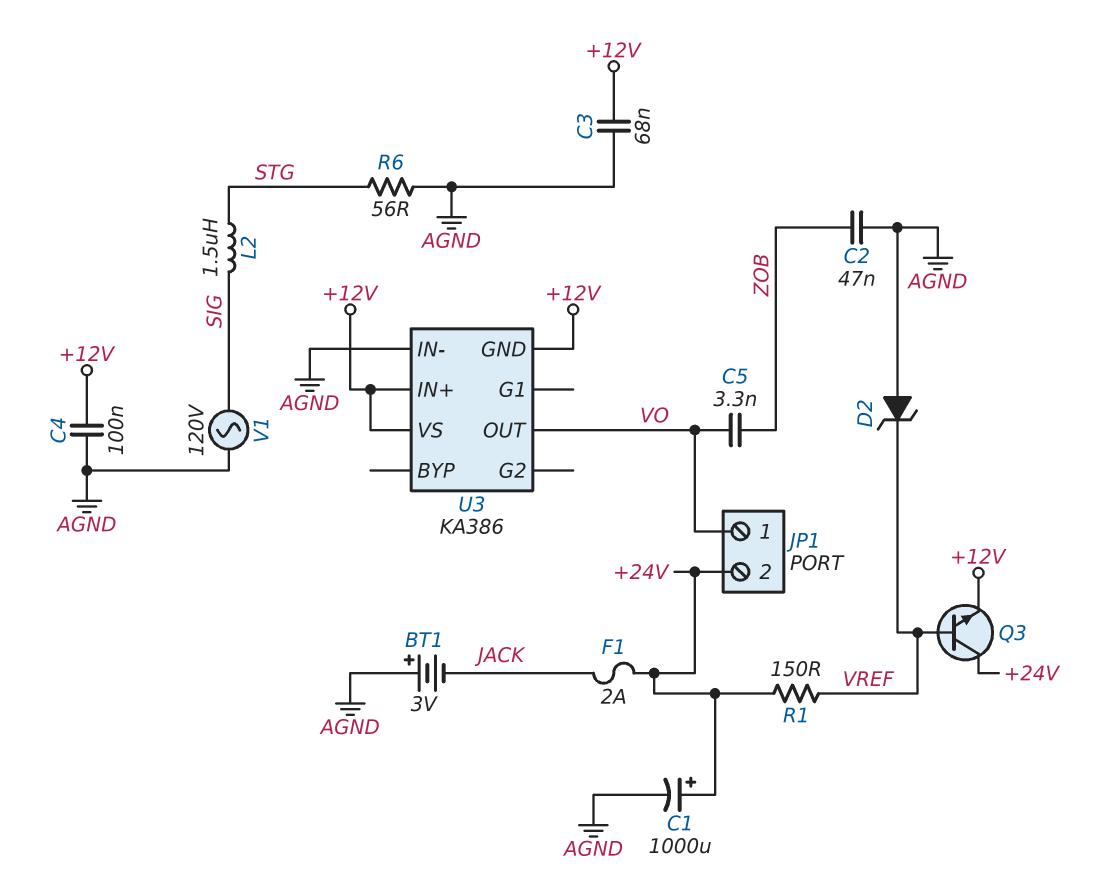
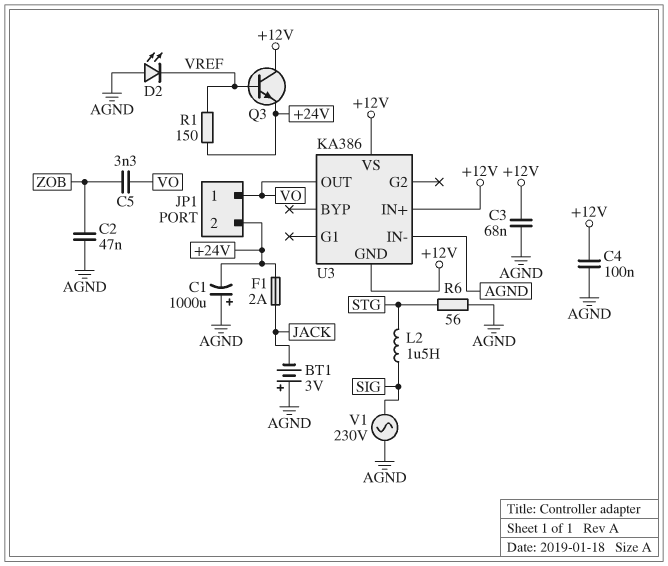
C1: 1000uF (plus +24V, minus AGND) -> 1000uF (plus AGND, minus +24V)
D2: zener (A AGND, K VREF) -> LED (A AGND, K VREF)
Q3: NPN (B VREF, C +24V, E +12V) -> NPN (B VREF, C +12V, E +24V)
V1: AC 120V (AGND, SIG) -> AC 230V (AGND, SIG)

